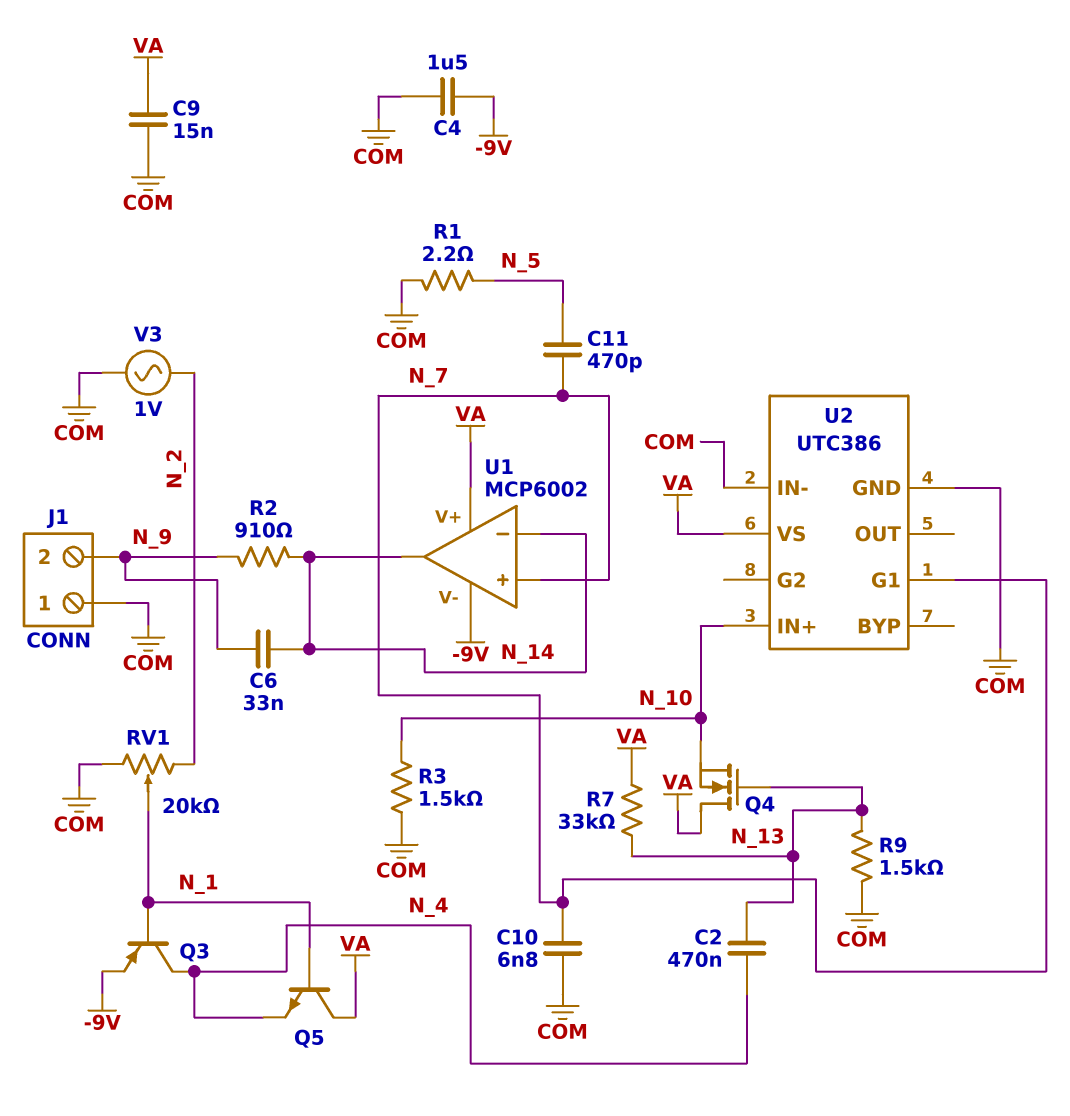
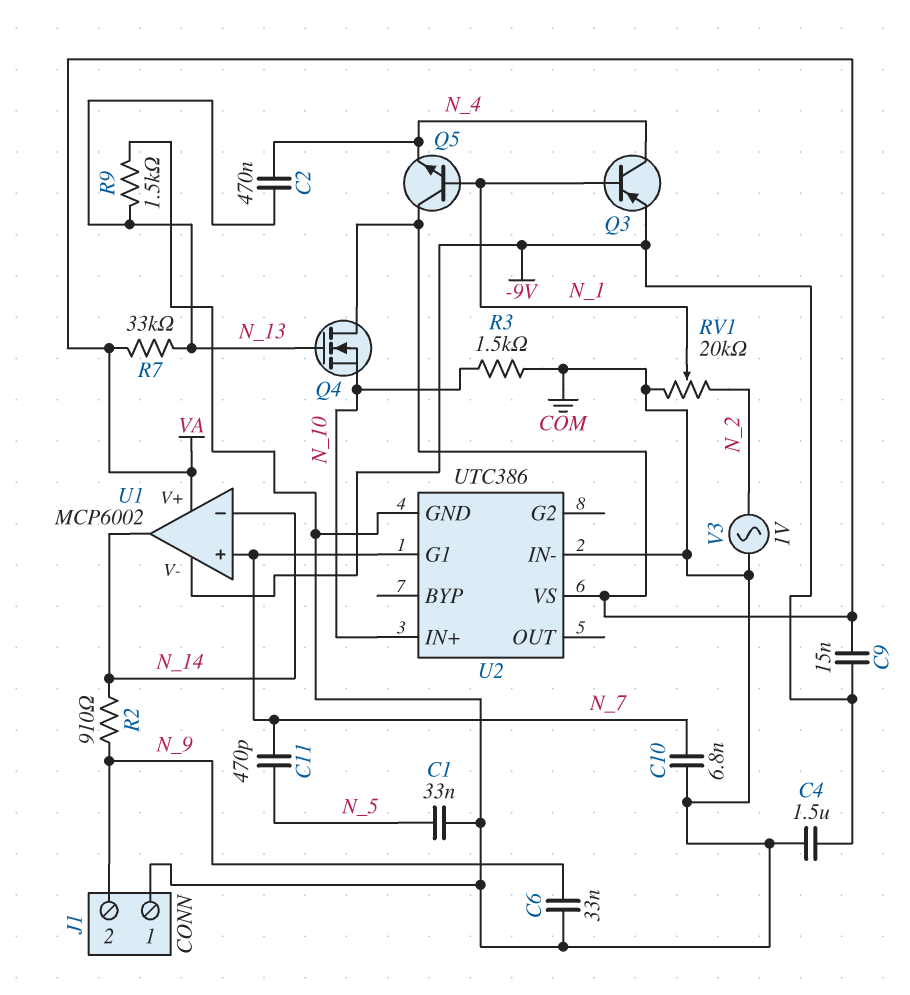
C1: none -> 33nF (COM, N_5)
C6: 33nF (N_9, N_14) -> 33nF (COM, N_9)
C9: 15nF (COM, VA) -> 15nF (-9V, VA)
R1: 2.2 (COM, N_5) -> none

